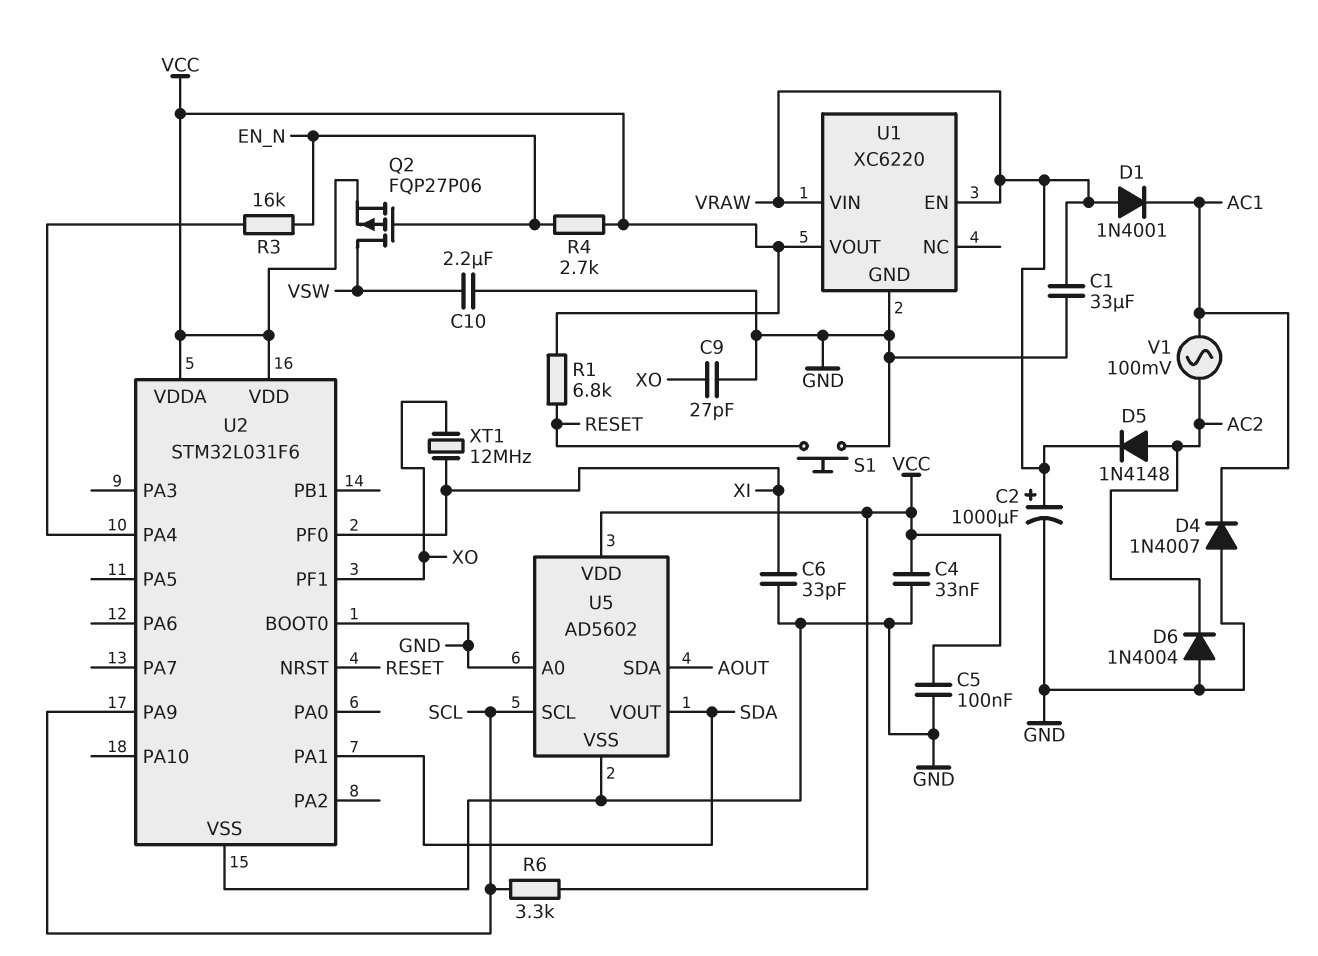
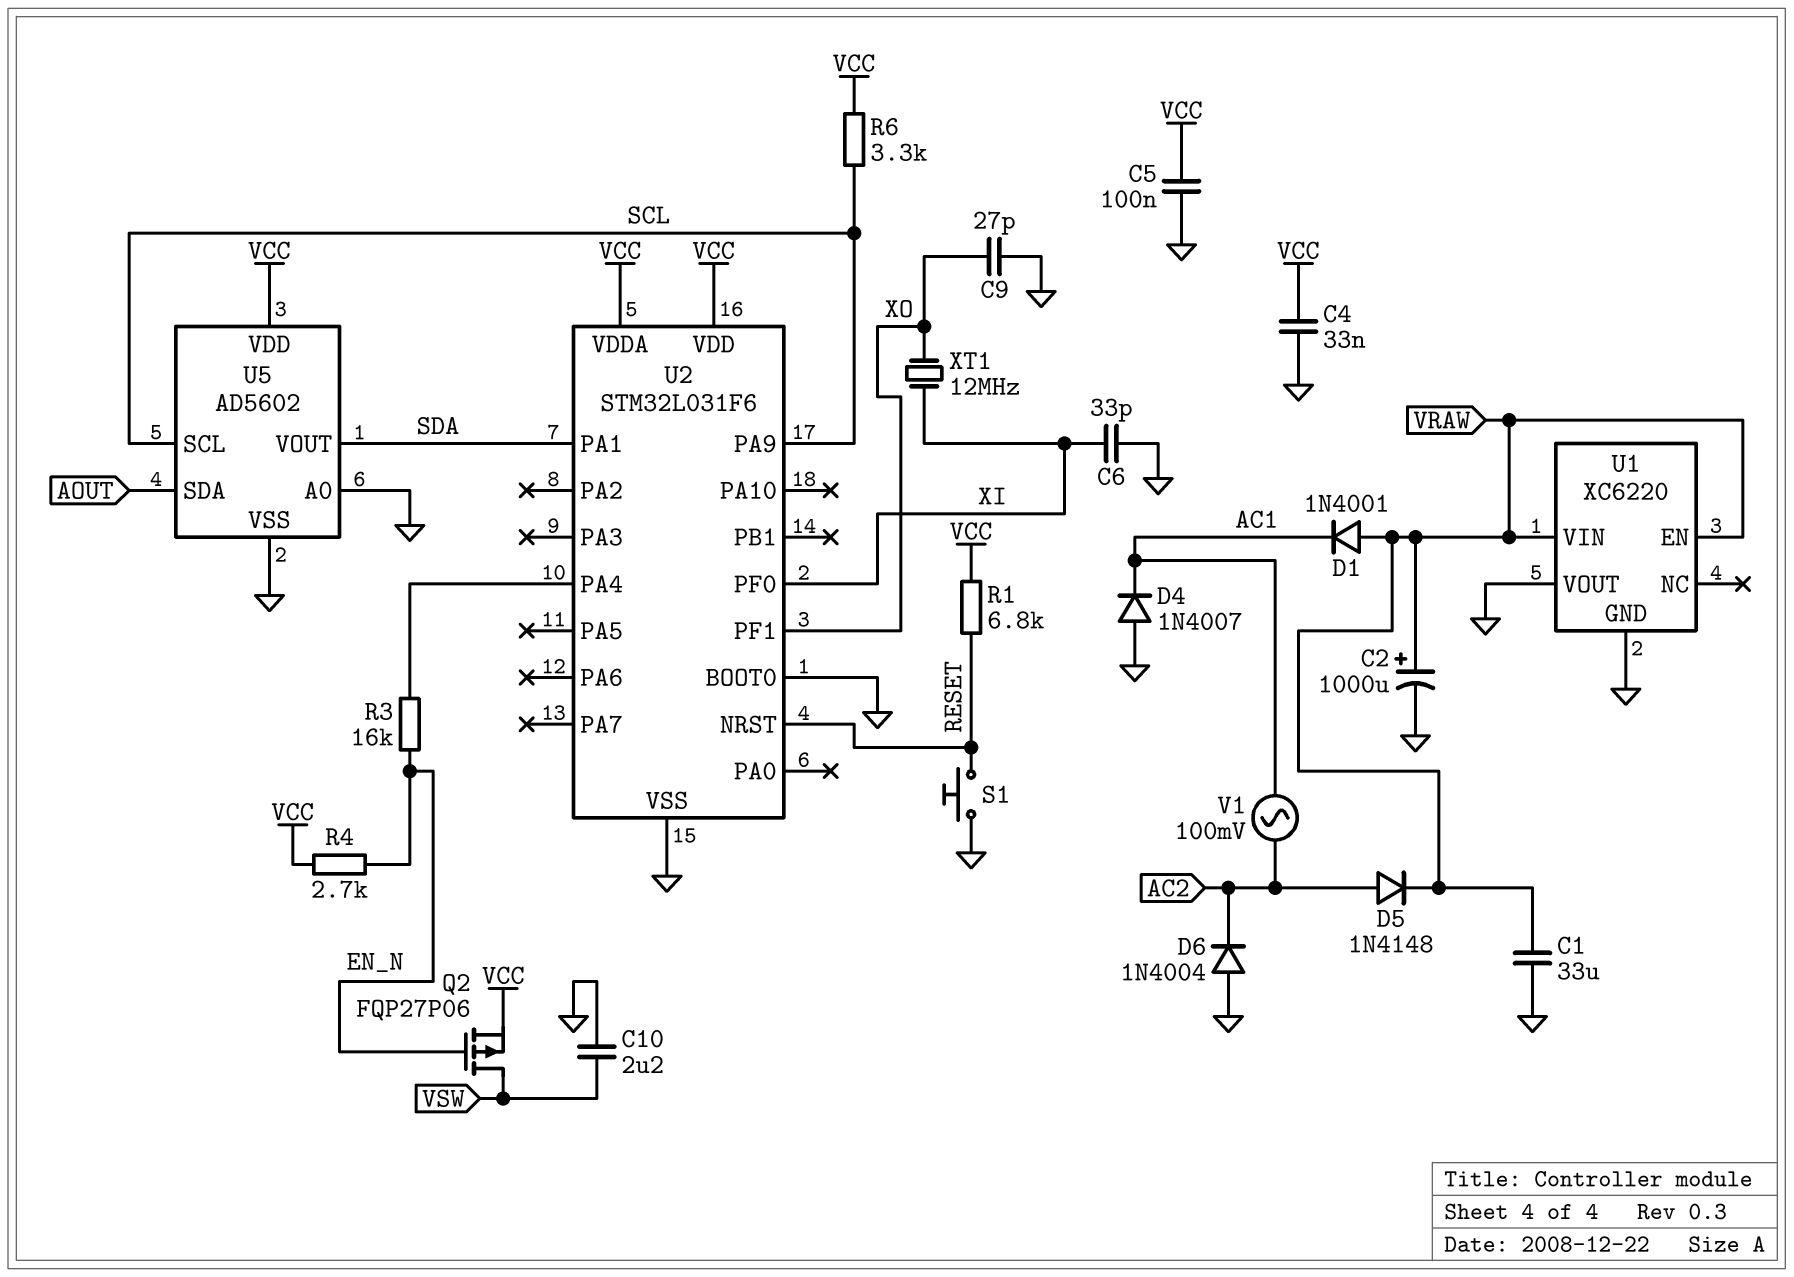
U1 pin VOUT: VCC -> GND

